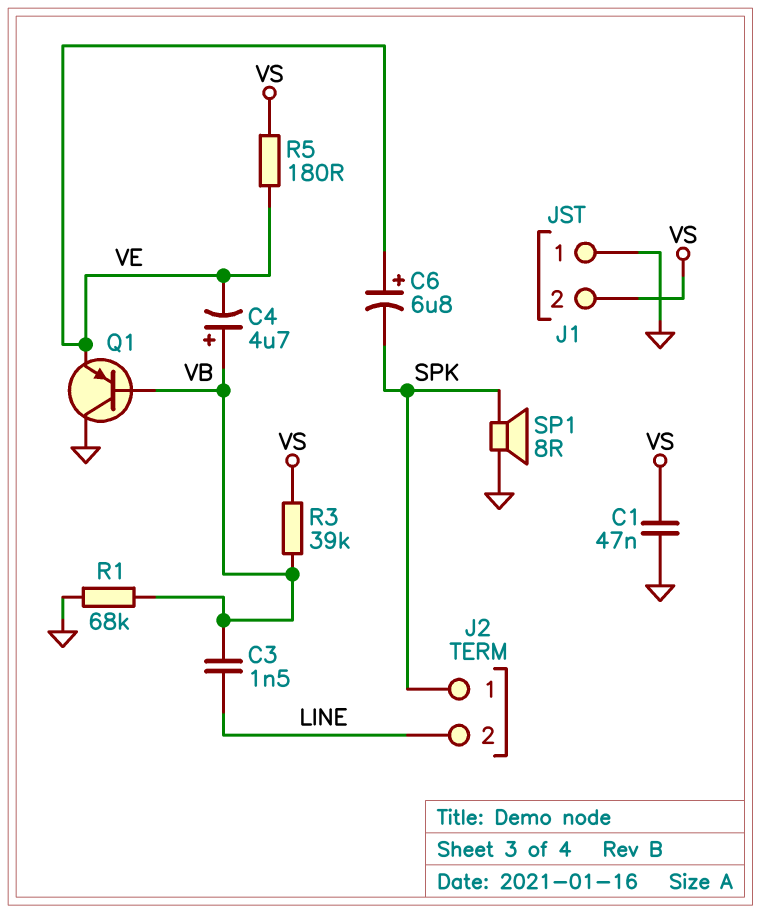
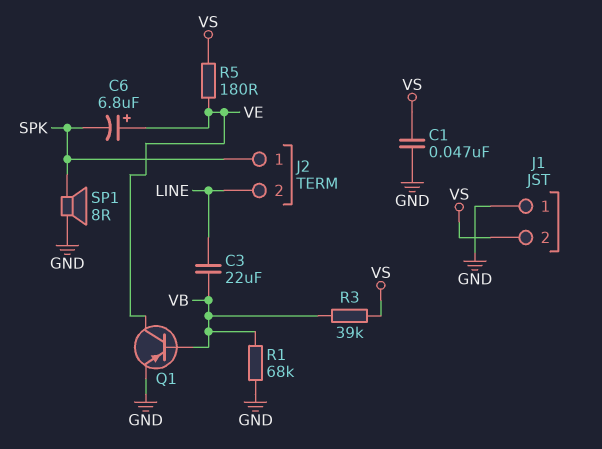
C3: 1.5nF (LINE, VB) -> 22uF (LINE, VB)
C4: 4.7uF (plus VB, minus VE) -> none
Q1: PNP (B VB, C GND, E VE) -> PNP (B VB, C VE, E GND)

